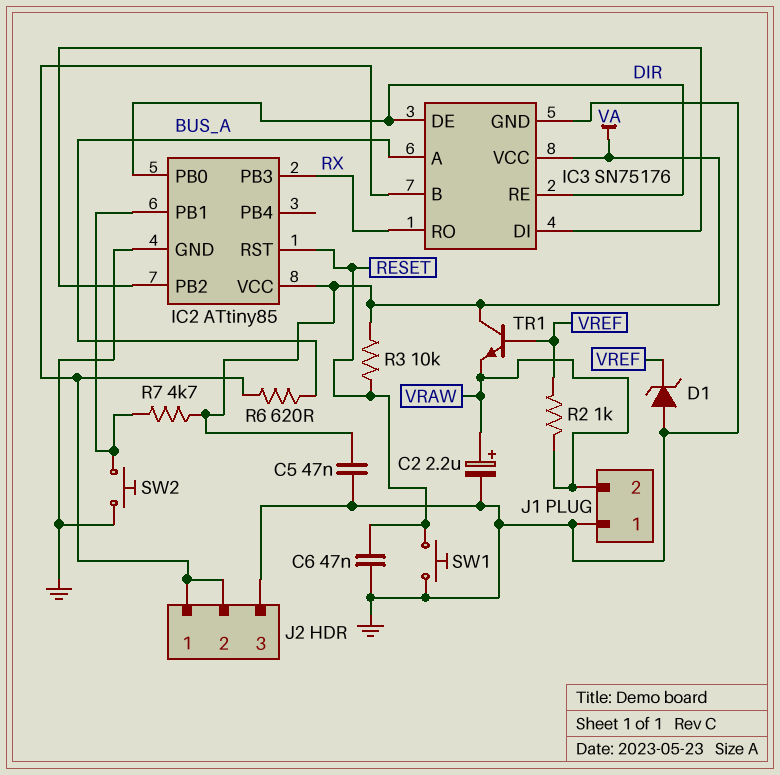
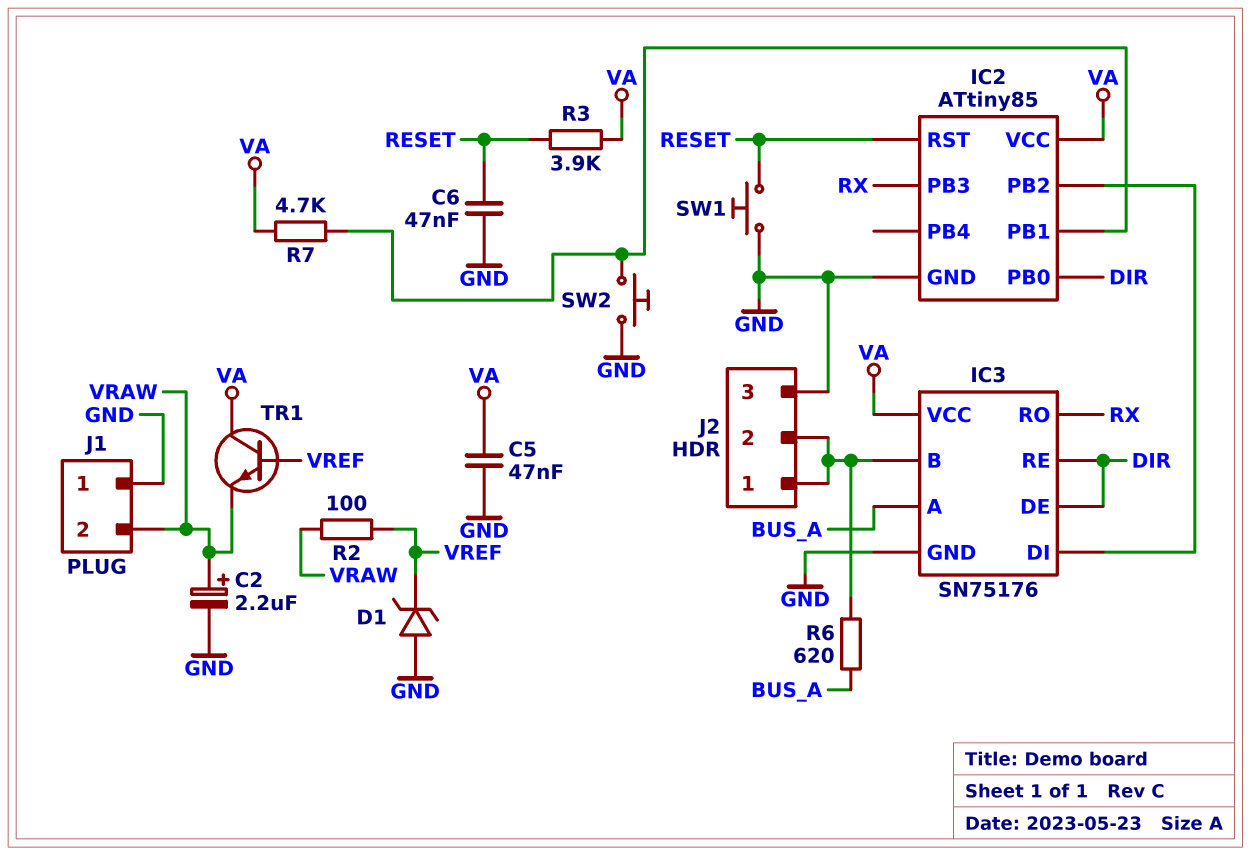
R2: 1k (VRAW, VREF) -> 100 (VRAW, VREF)
R3: 10k (RESET, VA) -> 3.9k (RESET, VA)

